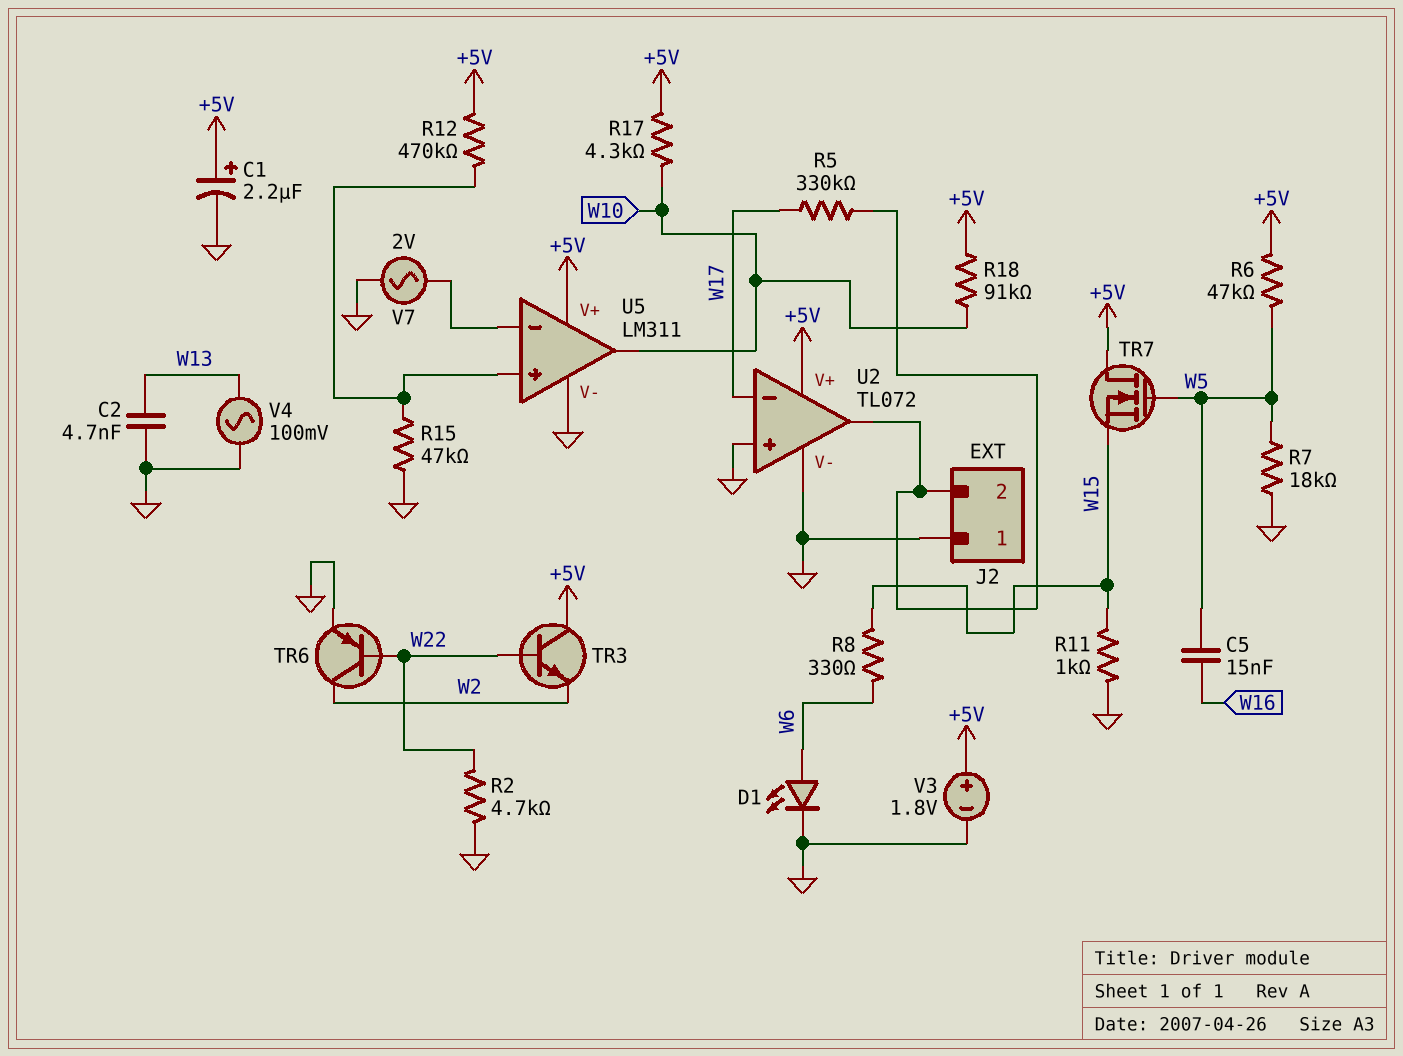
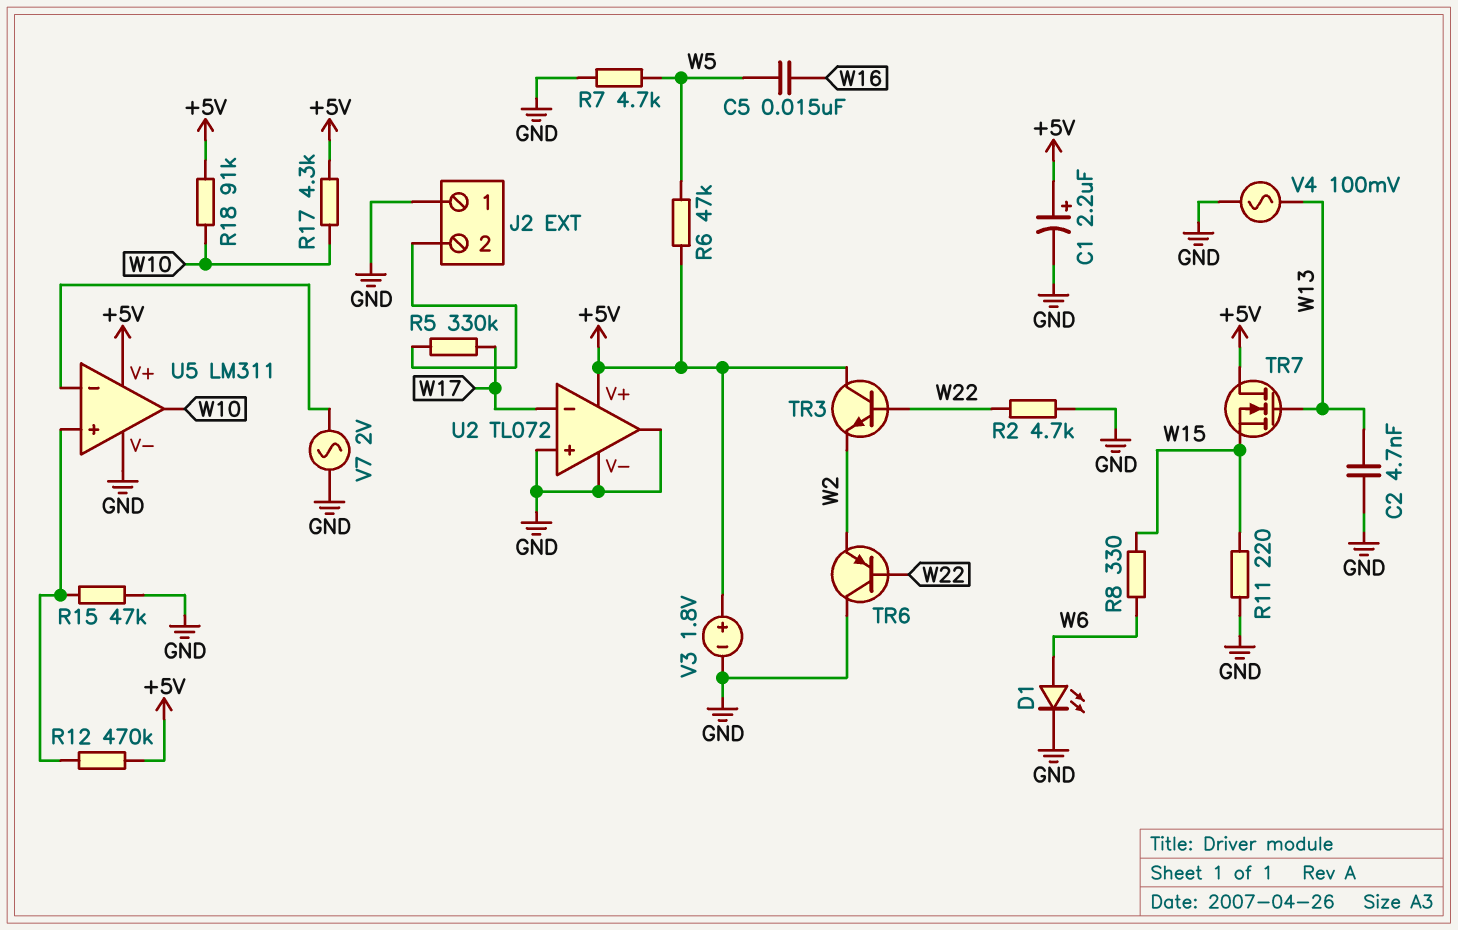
R7: 18k (GND, W5) -> 4.7k (GND, W5)
R11: 1k (GND, W15) -> 220 (GND, W15)
TR6: PNP (B W22, C W2, E GND) -> PNP (B W22, C GND, E W2)
TR7: NMOS (G W5, D +5V, S W15) -> NMOS (G W13, D +5V, S W15)
U2 pin out: J2/2 -> GND

